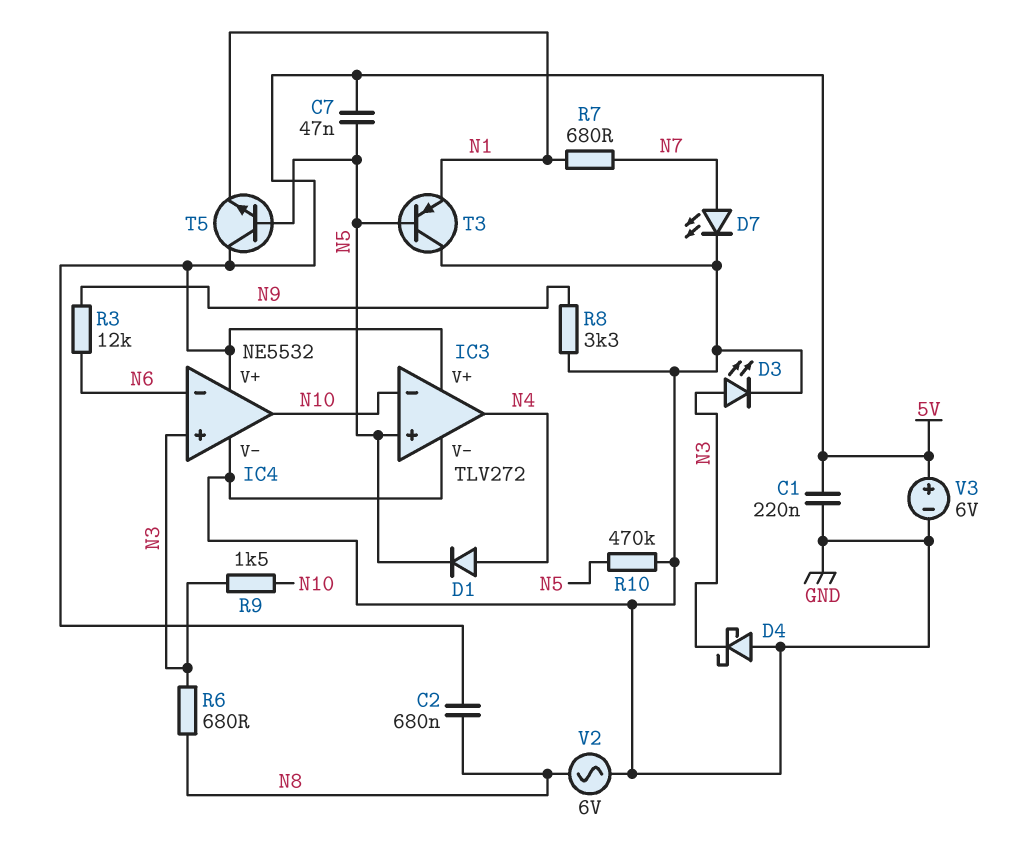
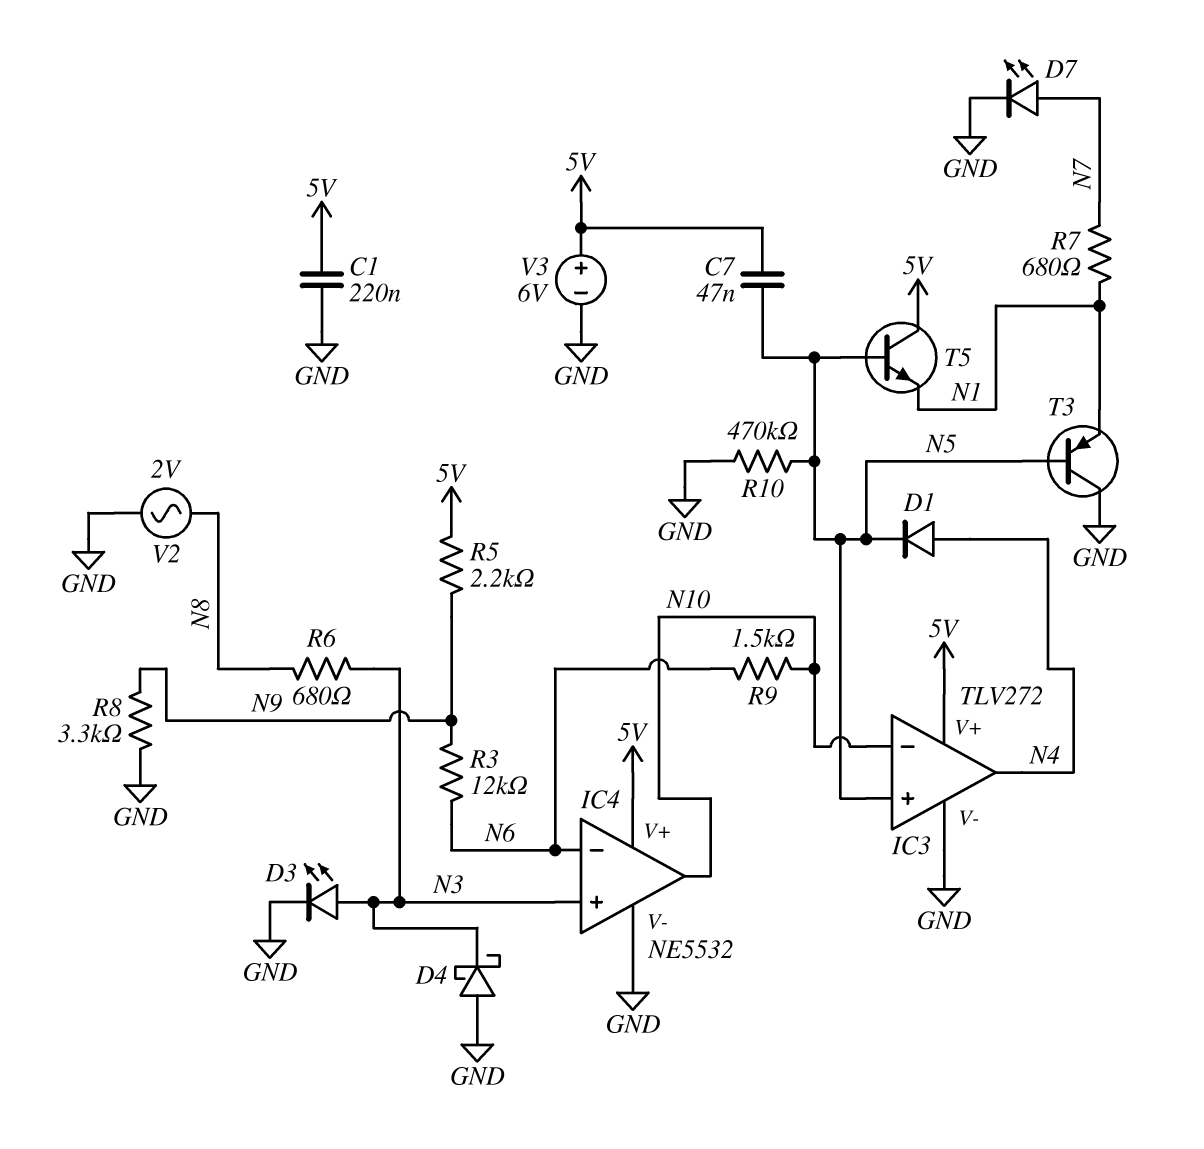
C2: 680nF (5V, N8) -> none
R5: none -> 2.2k (5V, N9)
R9: 1.5k (N3, N10) -> 1.5k (N6, N10)
V2: AC 6V (GND, N8) -> AC 2V (GND, N8)

